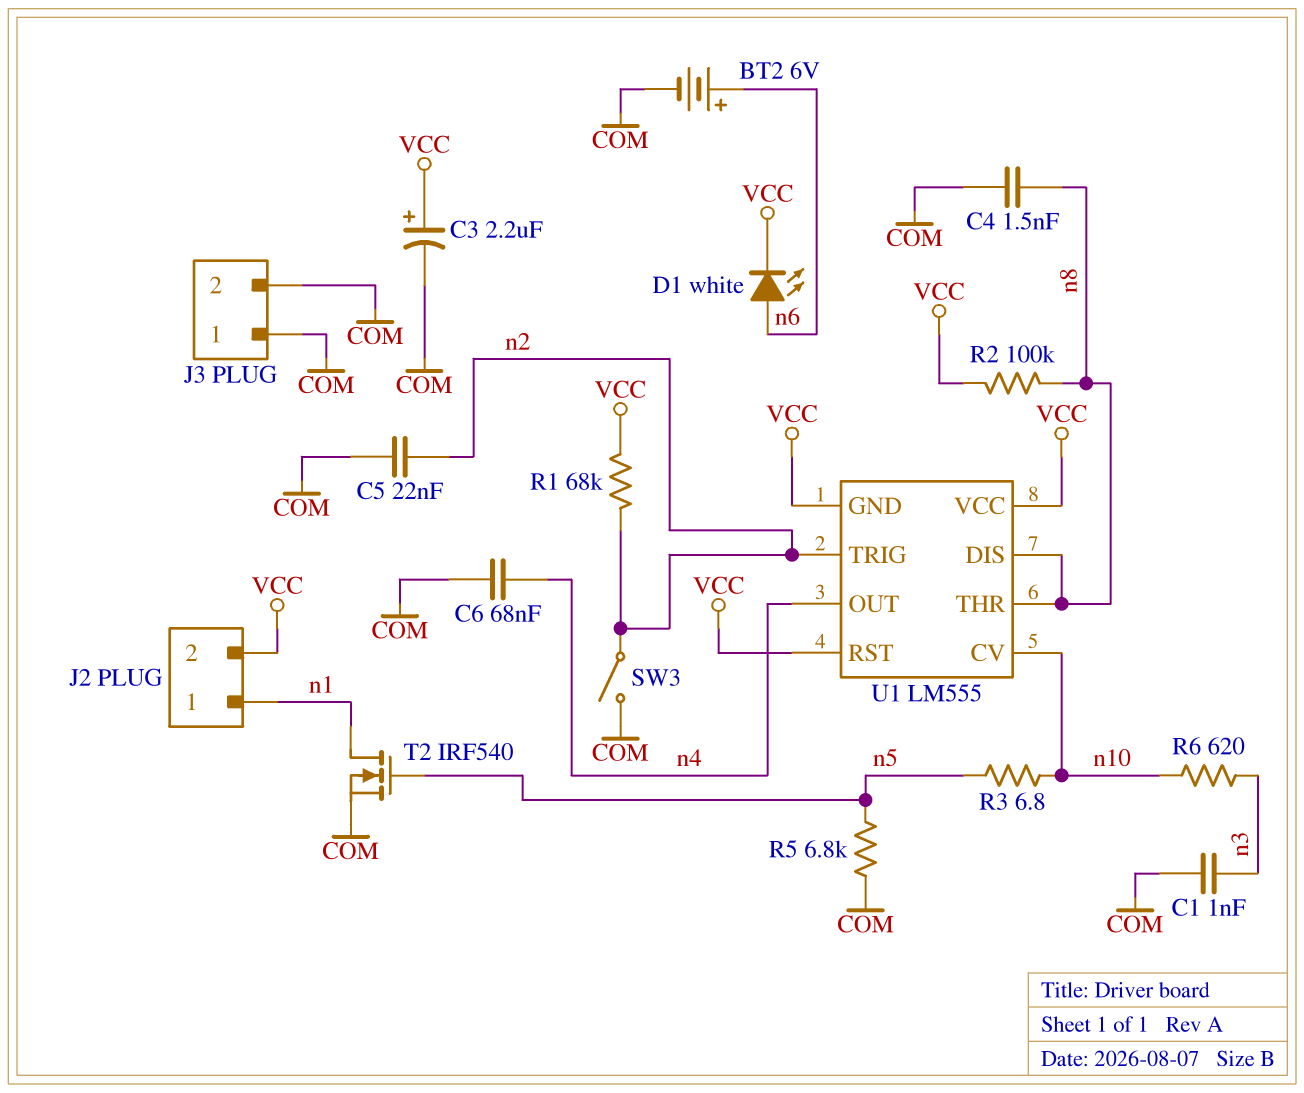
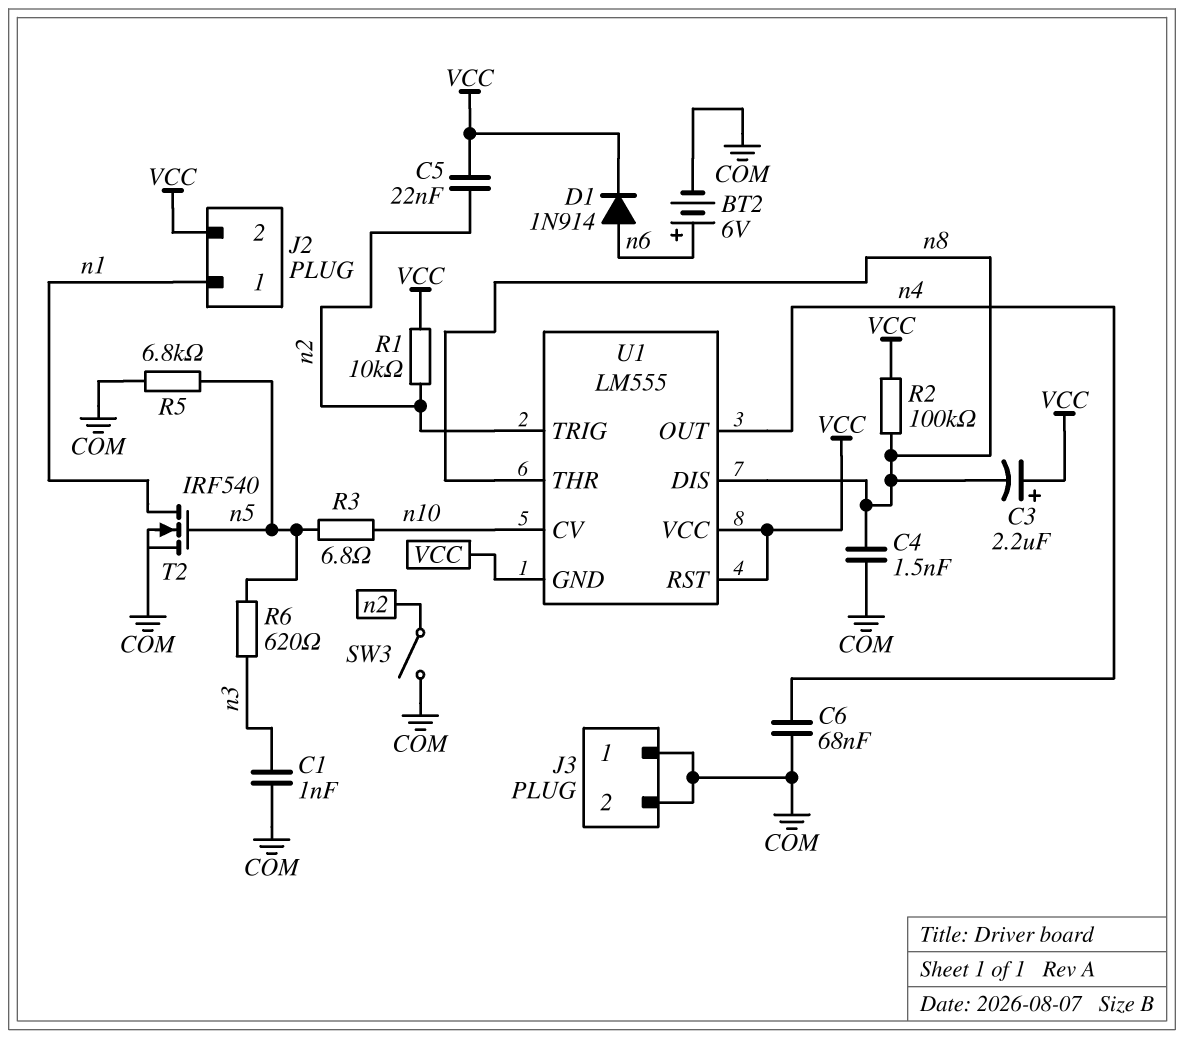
C3: 2.2uF (plus VCC, minus COM) -> 2.2uF (plus VCC, minus n8)
C5: 22nF (COM, n2) -> 22nF (VCC, n2)
D1: LED white (A n6, K VCC) -> diode 1N914 (A n6, K VCC)
R1: 68k (VCC, n2) -> 10k (VCC, n2)
R6: 620 (n3, n10) -> 620 (n3, n5)

